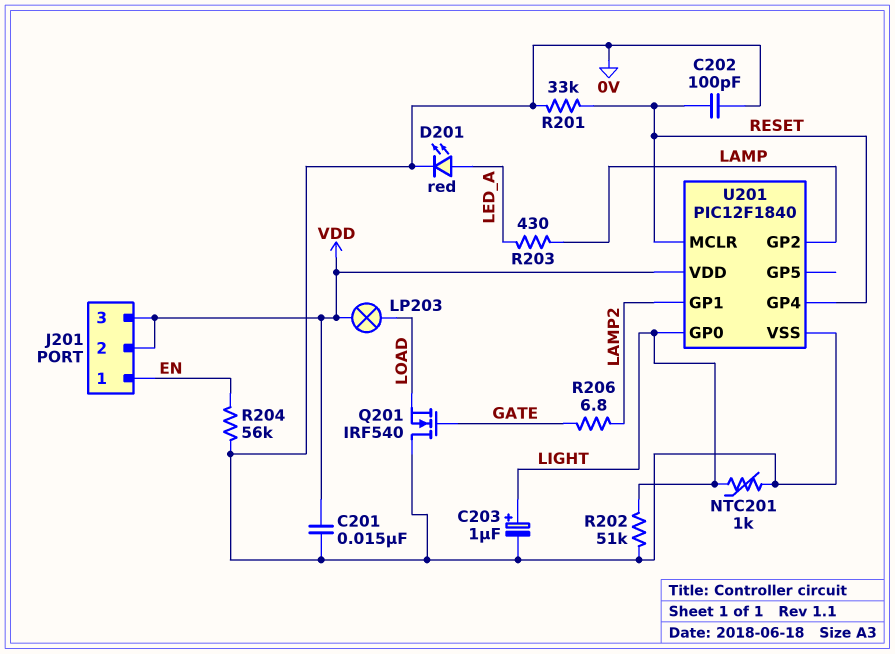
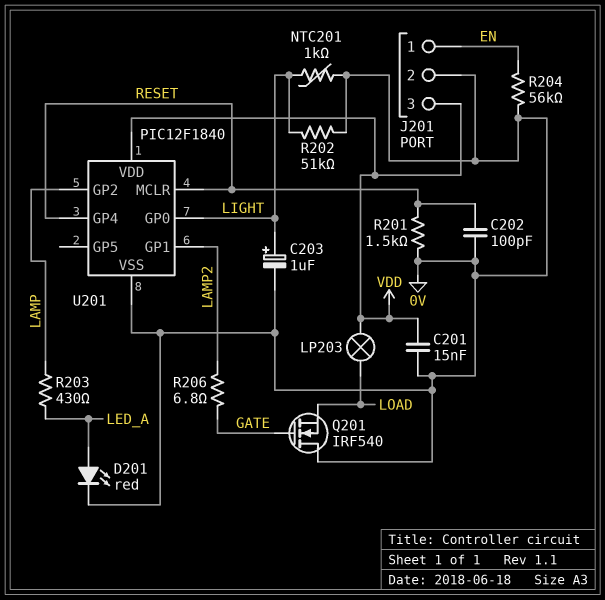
J201 pin 2: VDD -> 0V
R201: 33k (0V, RESET) -> 1.5k (0V, RESET)

